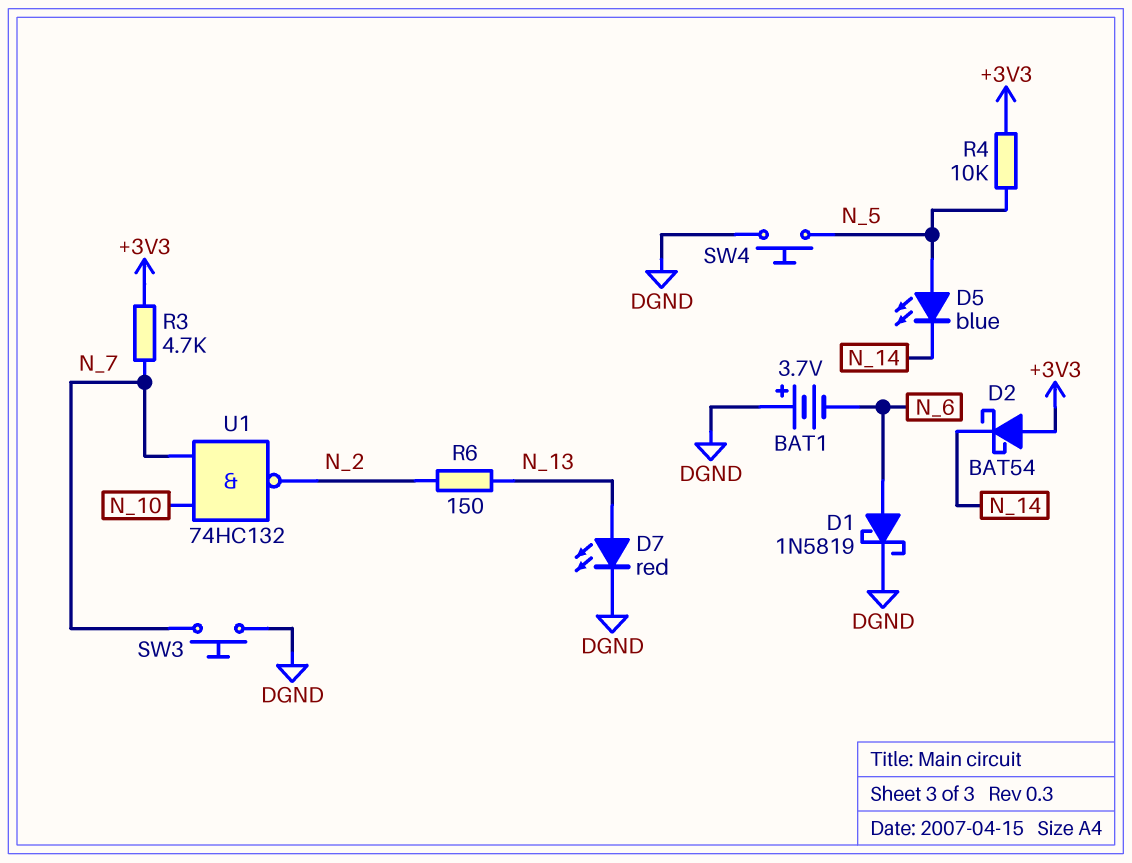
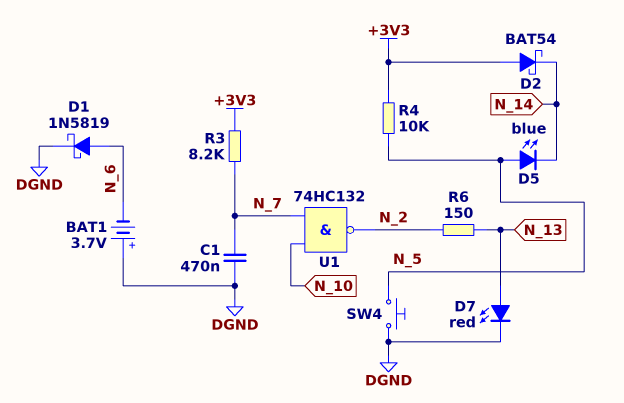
C1: none -> 470nF (DGND, N_7)
R3: 4.7k (+3V3, N_7) -> 8.2k (+3V3, N_7)
SW3: button (DGND, N_7) -> none

